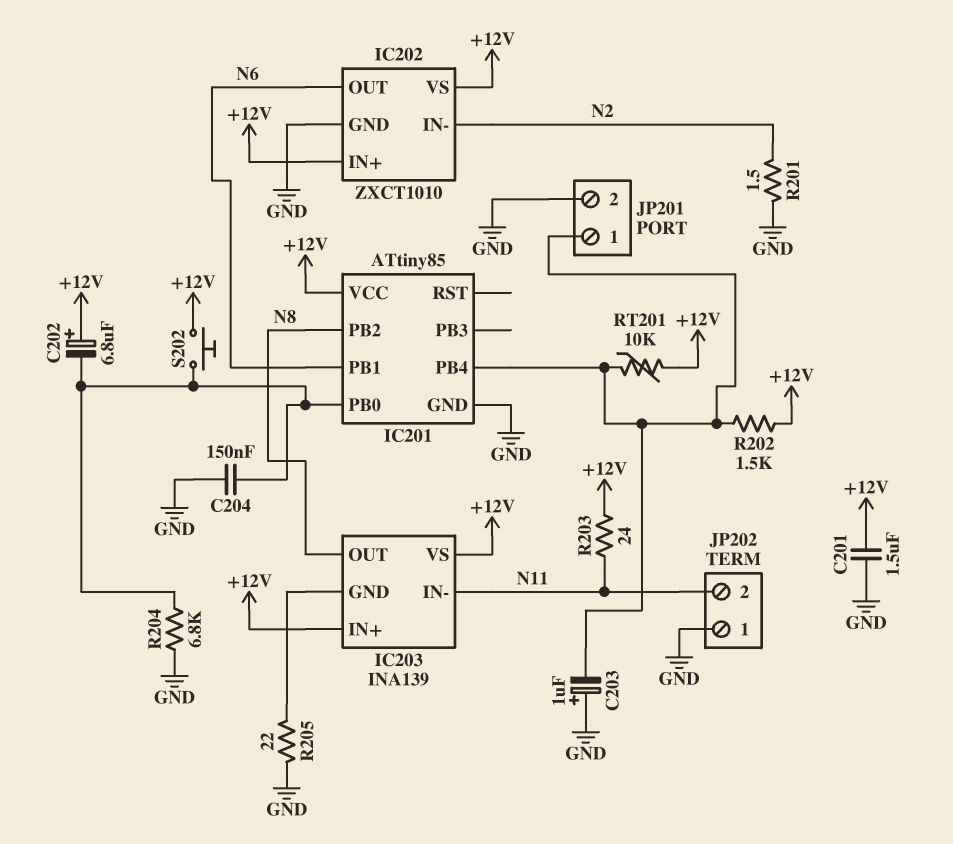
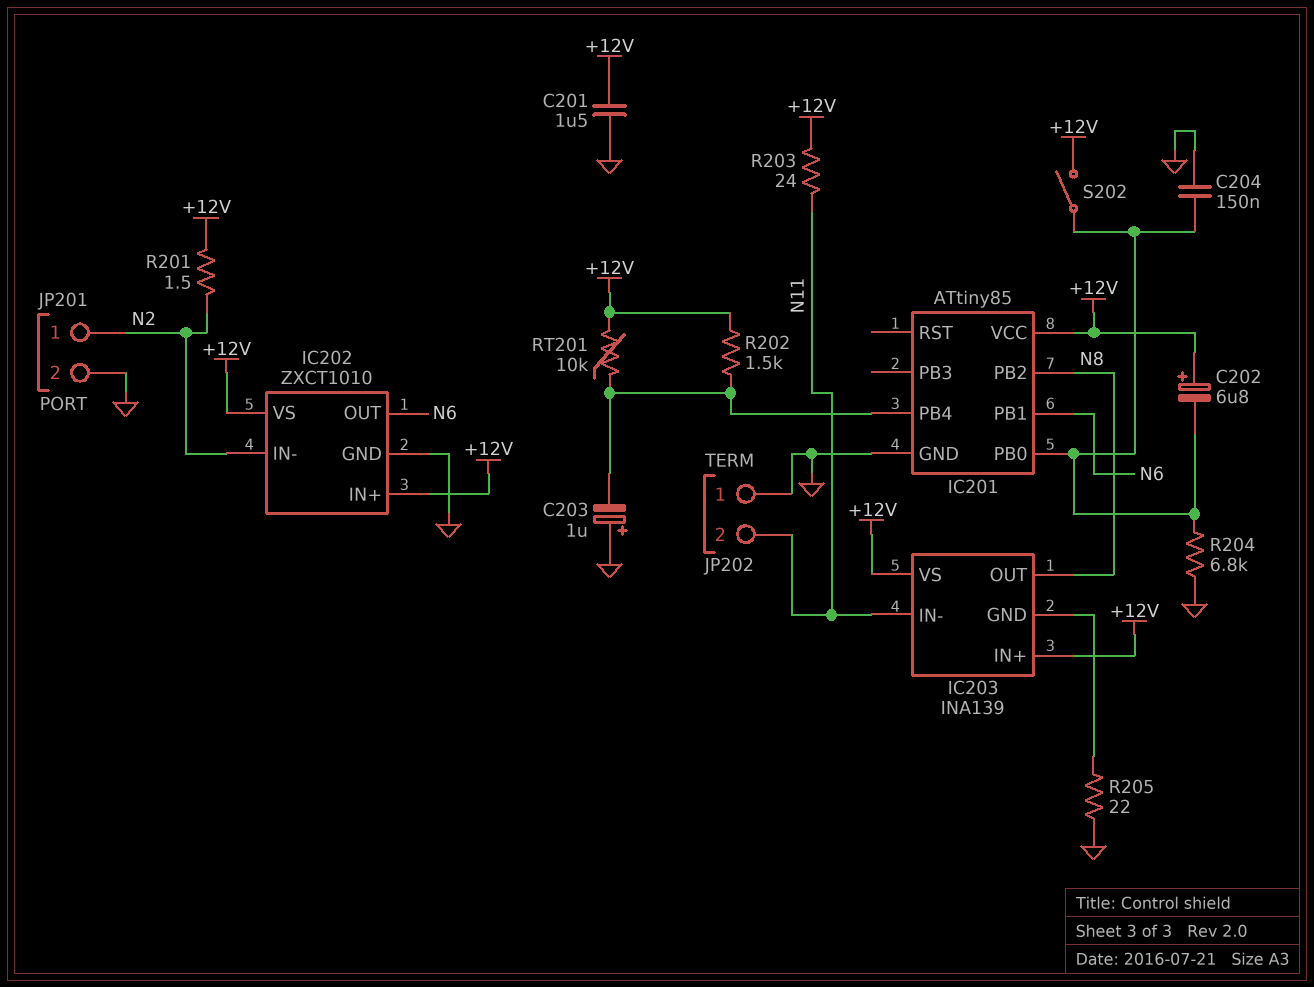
JP201 pin 1: IC201/PB4 -> N2
R201: 1.5 (GND, N2) -> 1.5 (+12V, N2)
S202: button (+12V, IC201/PB0) -> switch (+12V, IC201/PB0)

